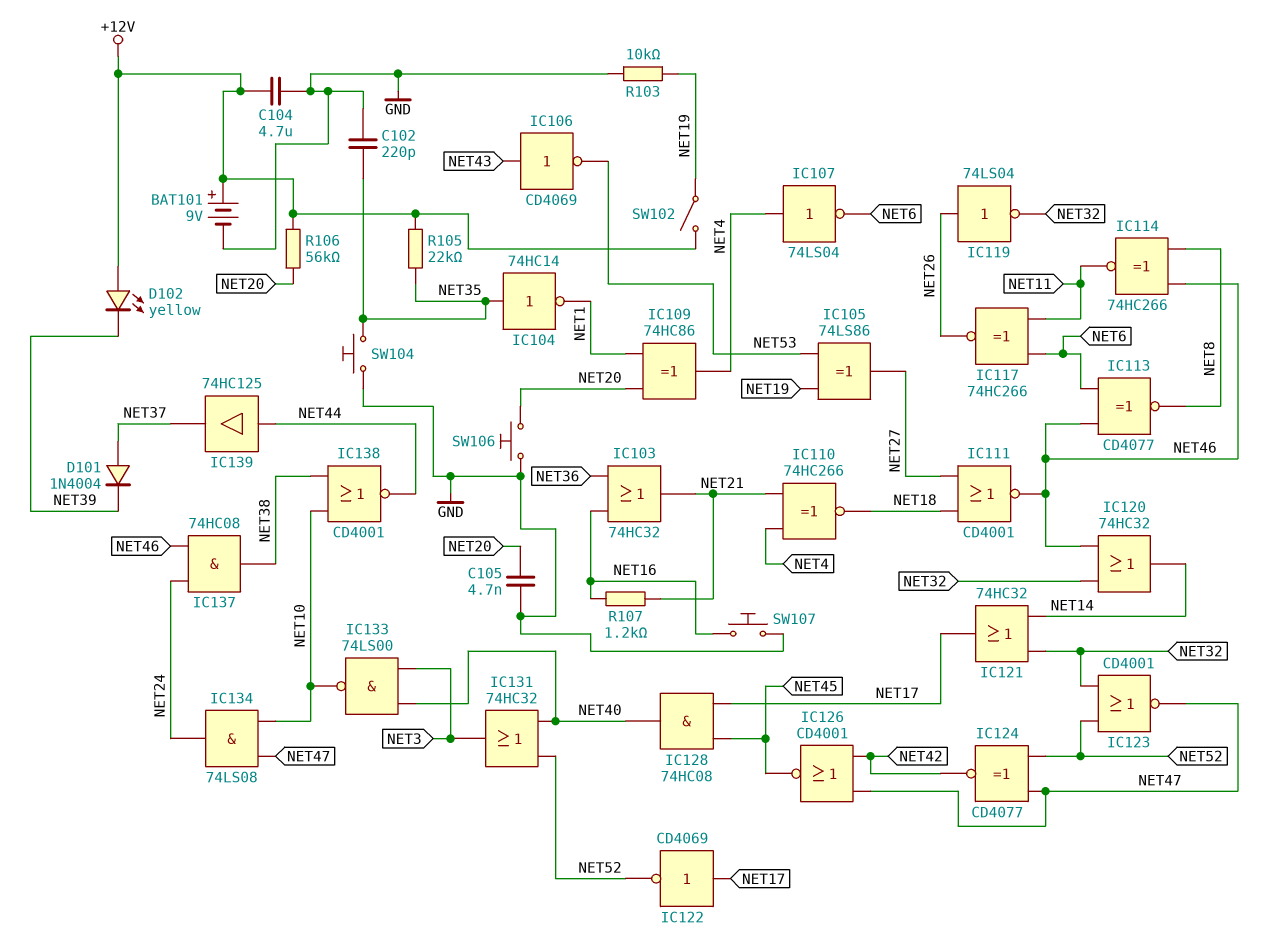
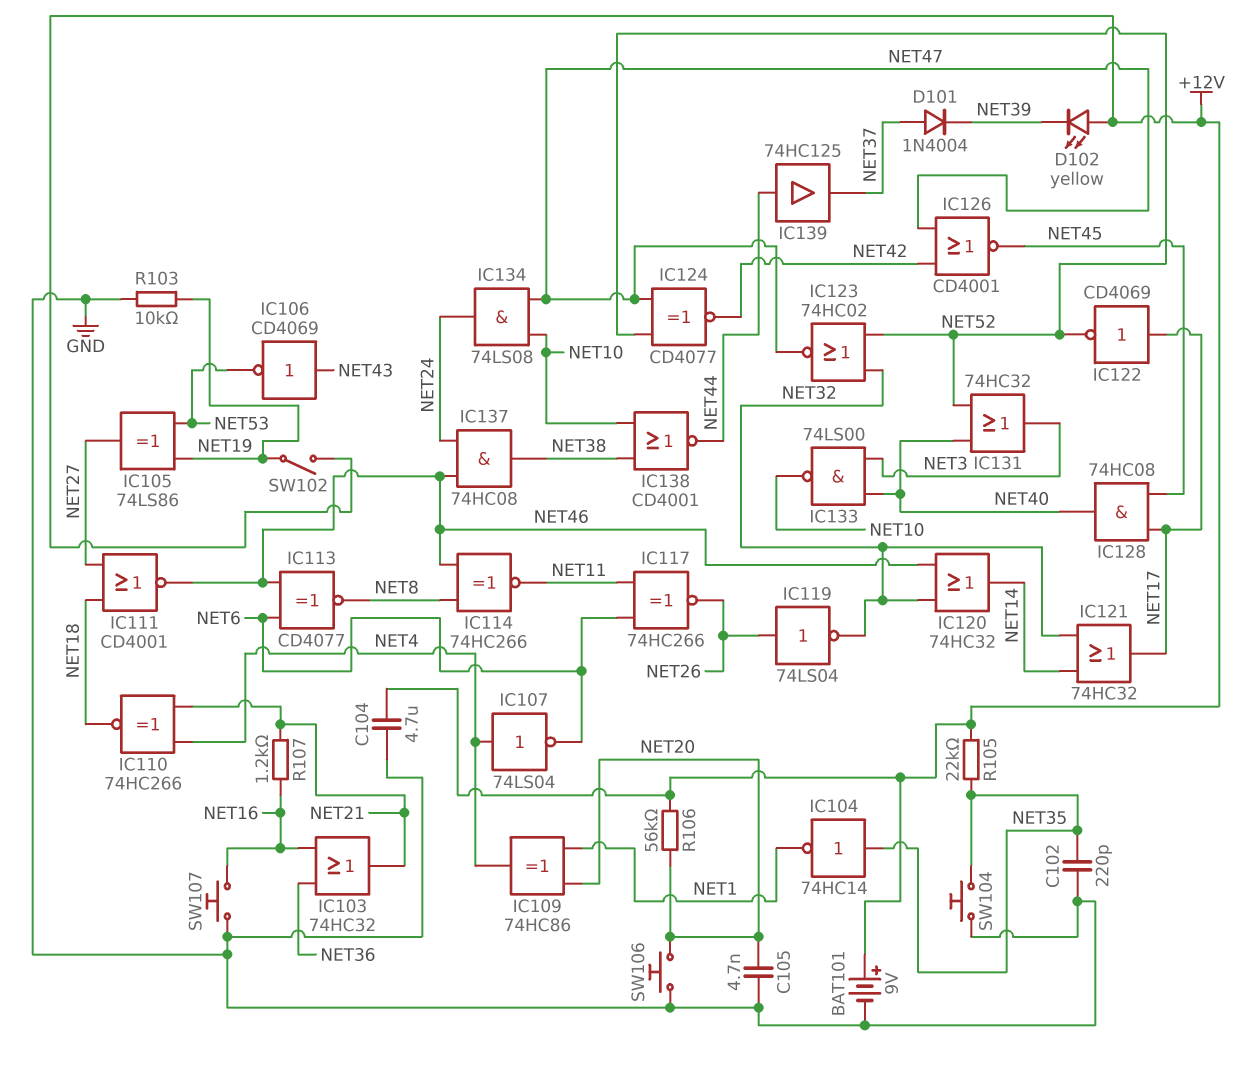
IC123: NOR CD4001 (in NET32, in NET52, out NET47) -> NOR 74HC02 (in NET32, in NET52, out NET47)

